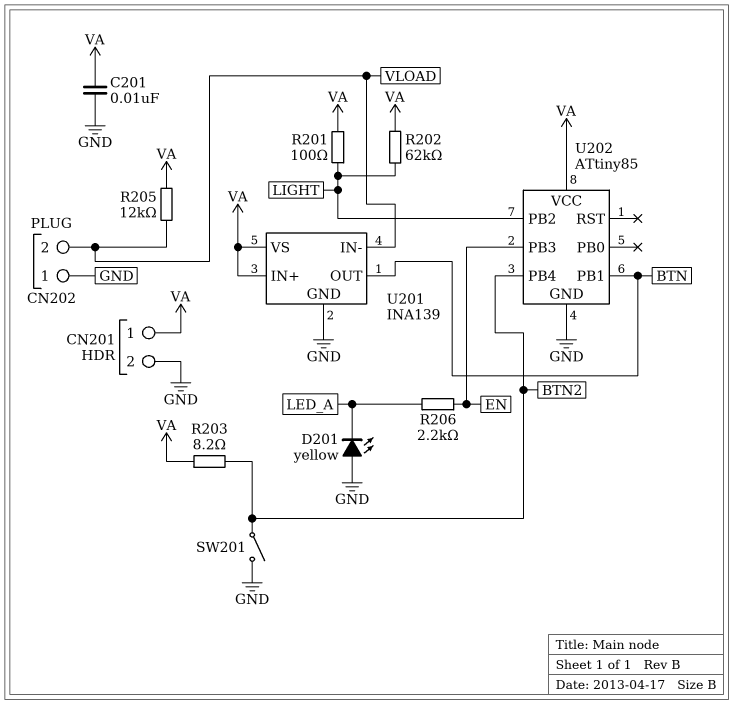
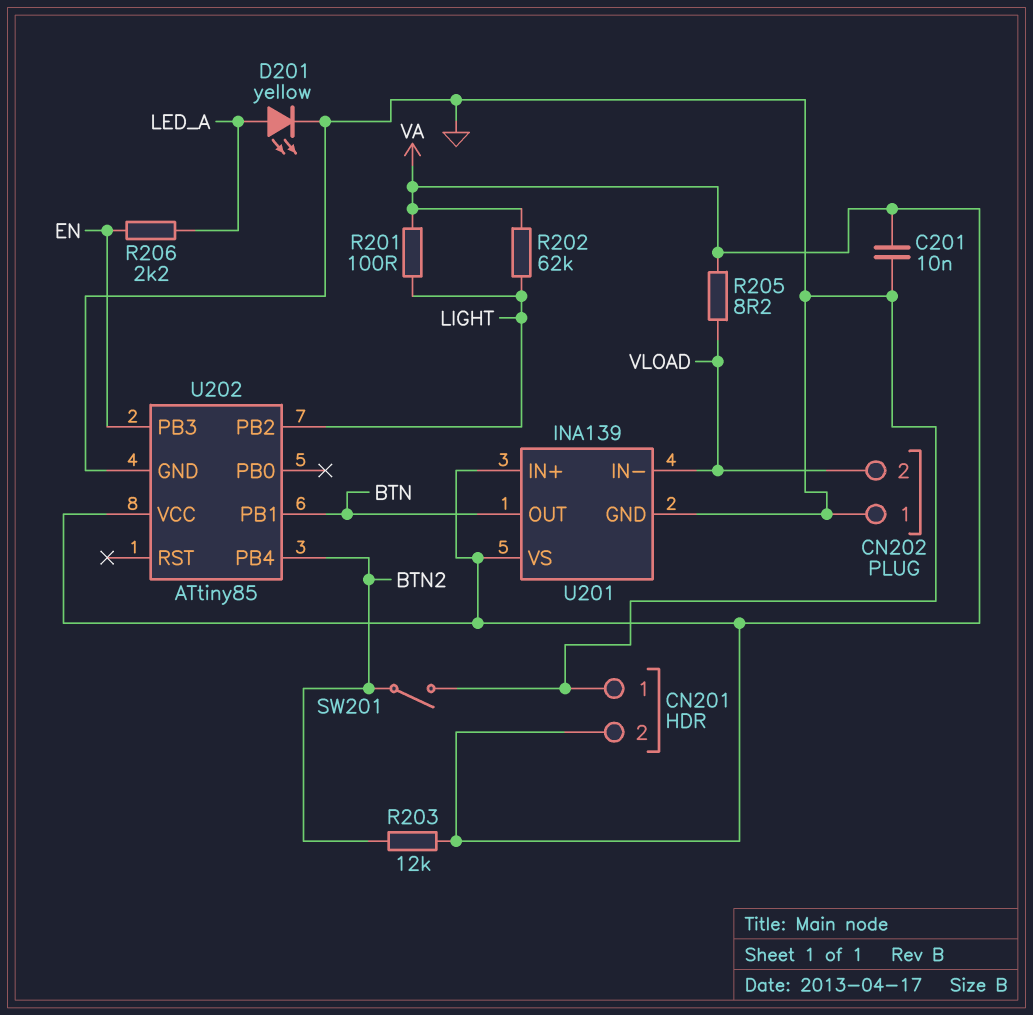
CN201 pin 1: VA -> GND
CN201 pin 2: GND -> VA
D201: LED yellow (A GND, K LED_A) -> LED yellow (A LED_A, K GND)
R203: 8.2 (BTN2, VA) -> 12k (BTN2, VA)
R205: 12k (VA, VLOAD) -> 8.2 (VA, VLOAD)

